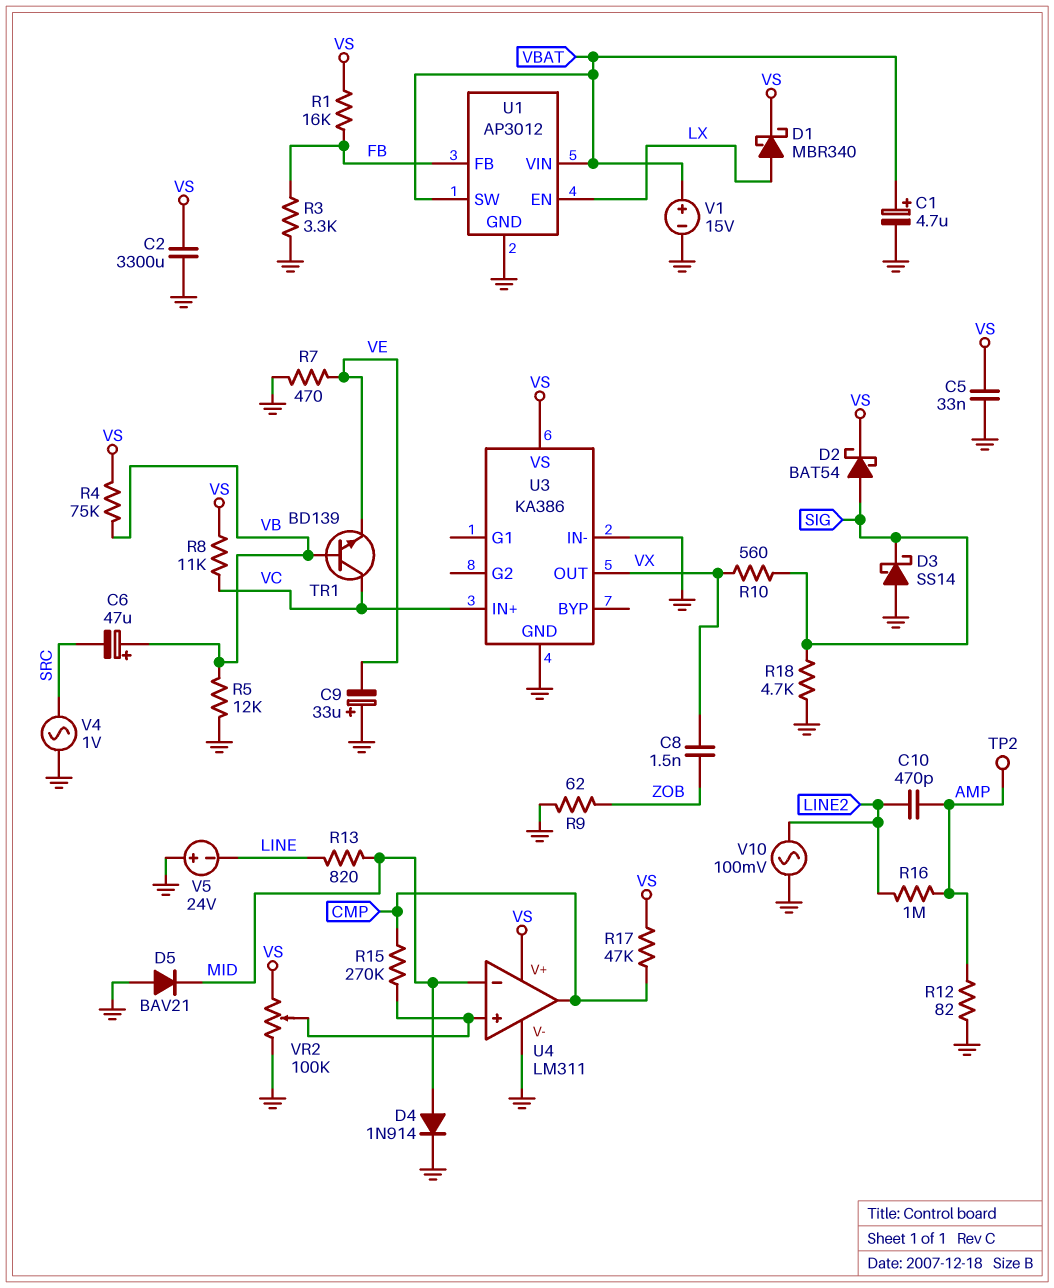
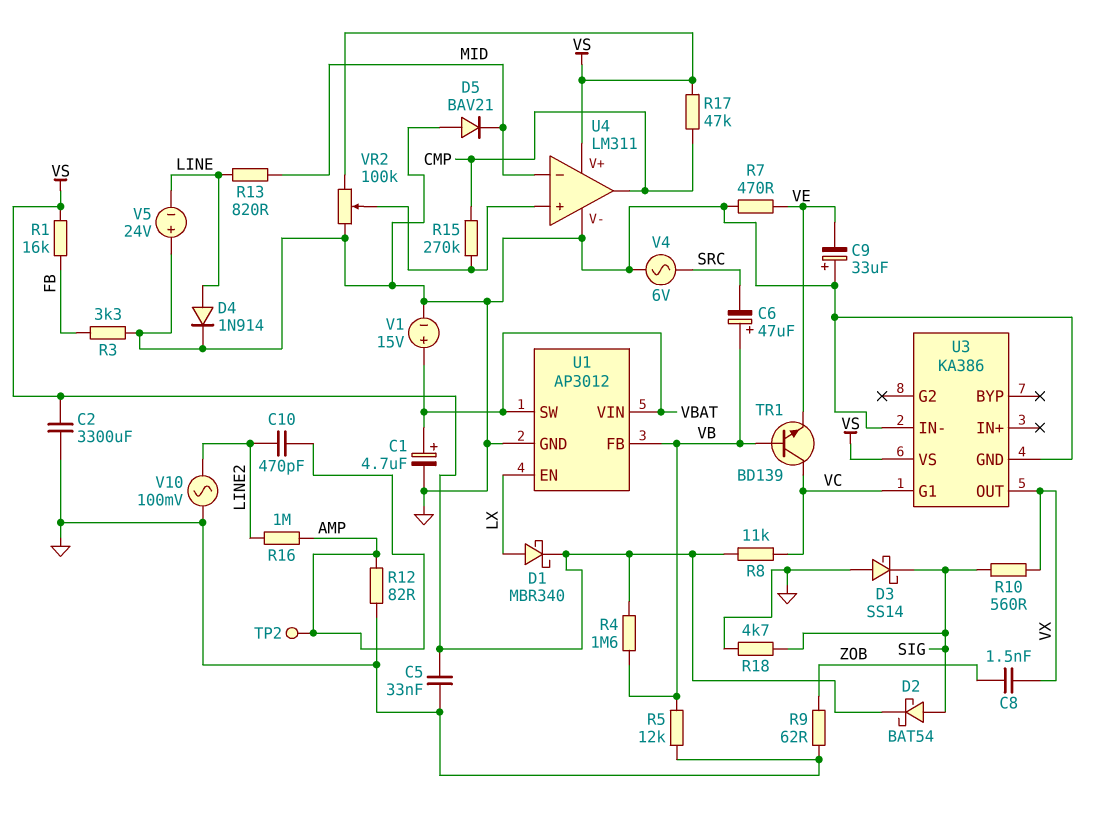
D4: diode 1N914 (A MID, K GND) -> diode 1N914 (A LINE, K GND)
R4: 75k (VB, VS) -> 1.6M (VB, VS)
U1 pin FB: FB -> VB
U3 pin G1: none -> VC
U3 pin IN+: VC -> none
V4: AC 1V (GND, SRC) -> AC 6V (GND, SRC)

